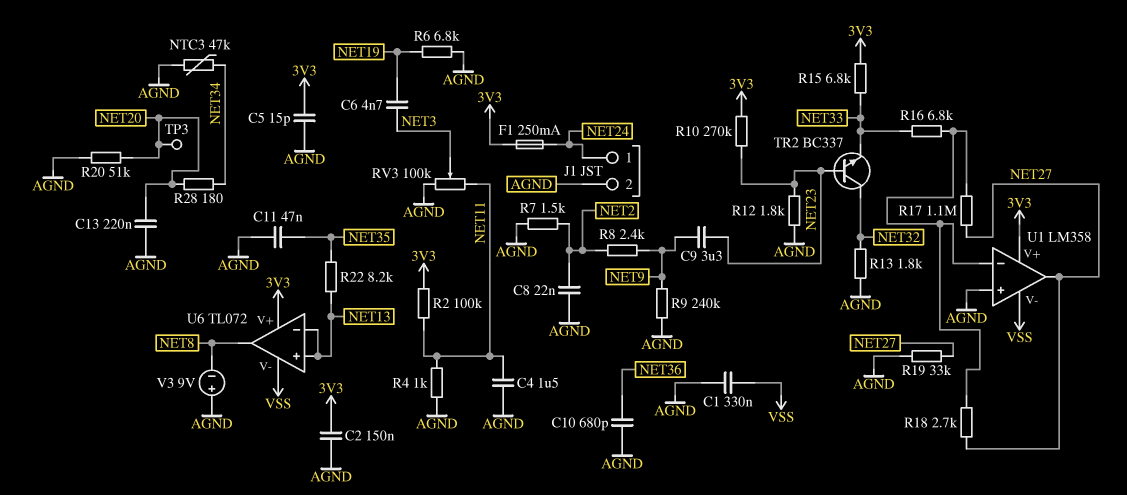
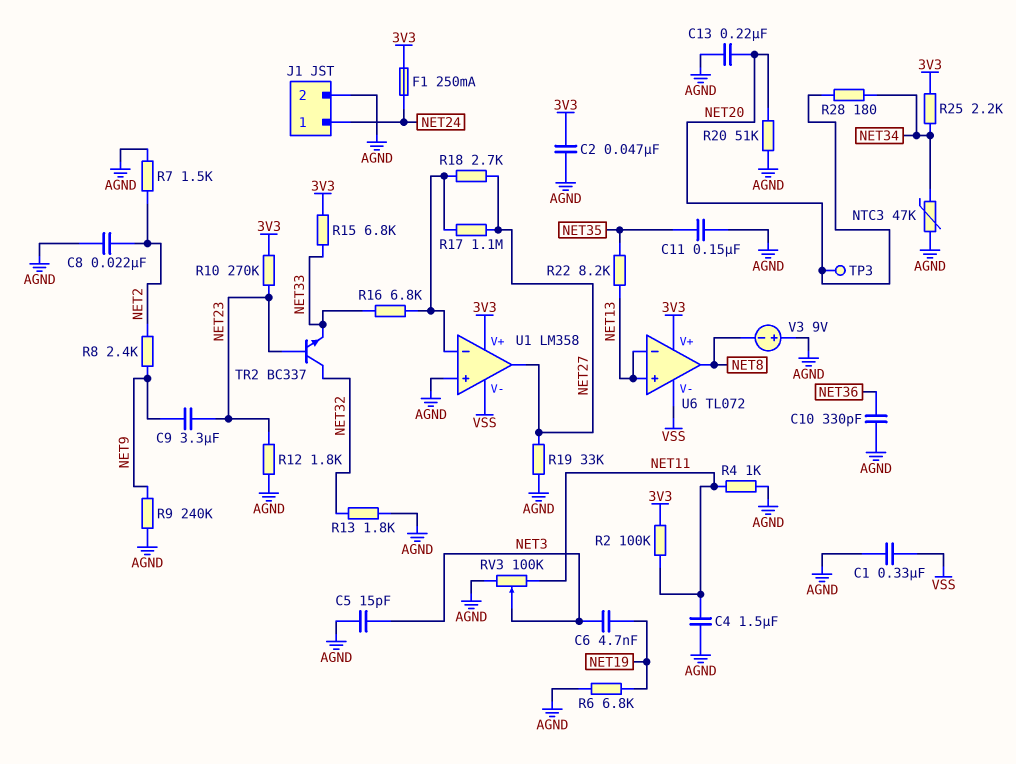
C2: 150nF (3V3, AGND) -> 47nF (3V3, AGND)
C5: 15pF (3V3, AGND) -> 15pF (AGND, NET3)
C10: 680pF (AGND, NET36) -> 330pF (AGND, NET36)
C11: 47nF (AGND, NET35) -> 150nF (AGND, NET35)
R25: none -> 2.2k (3V3, NET34)

